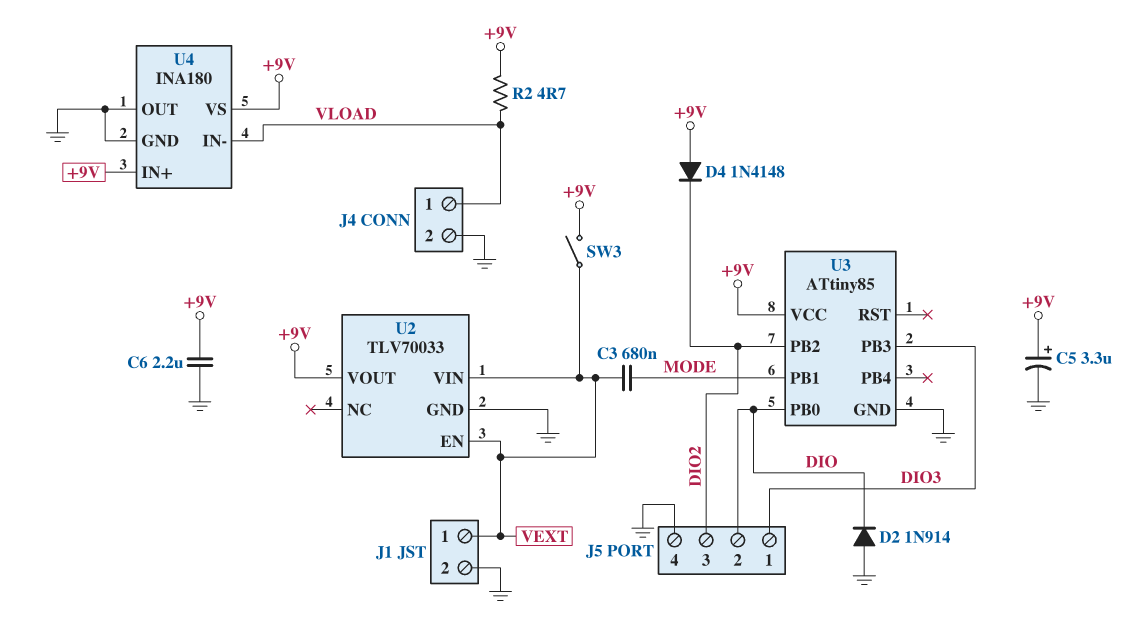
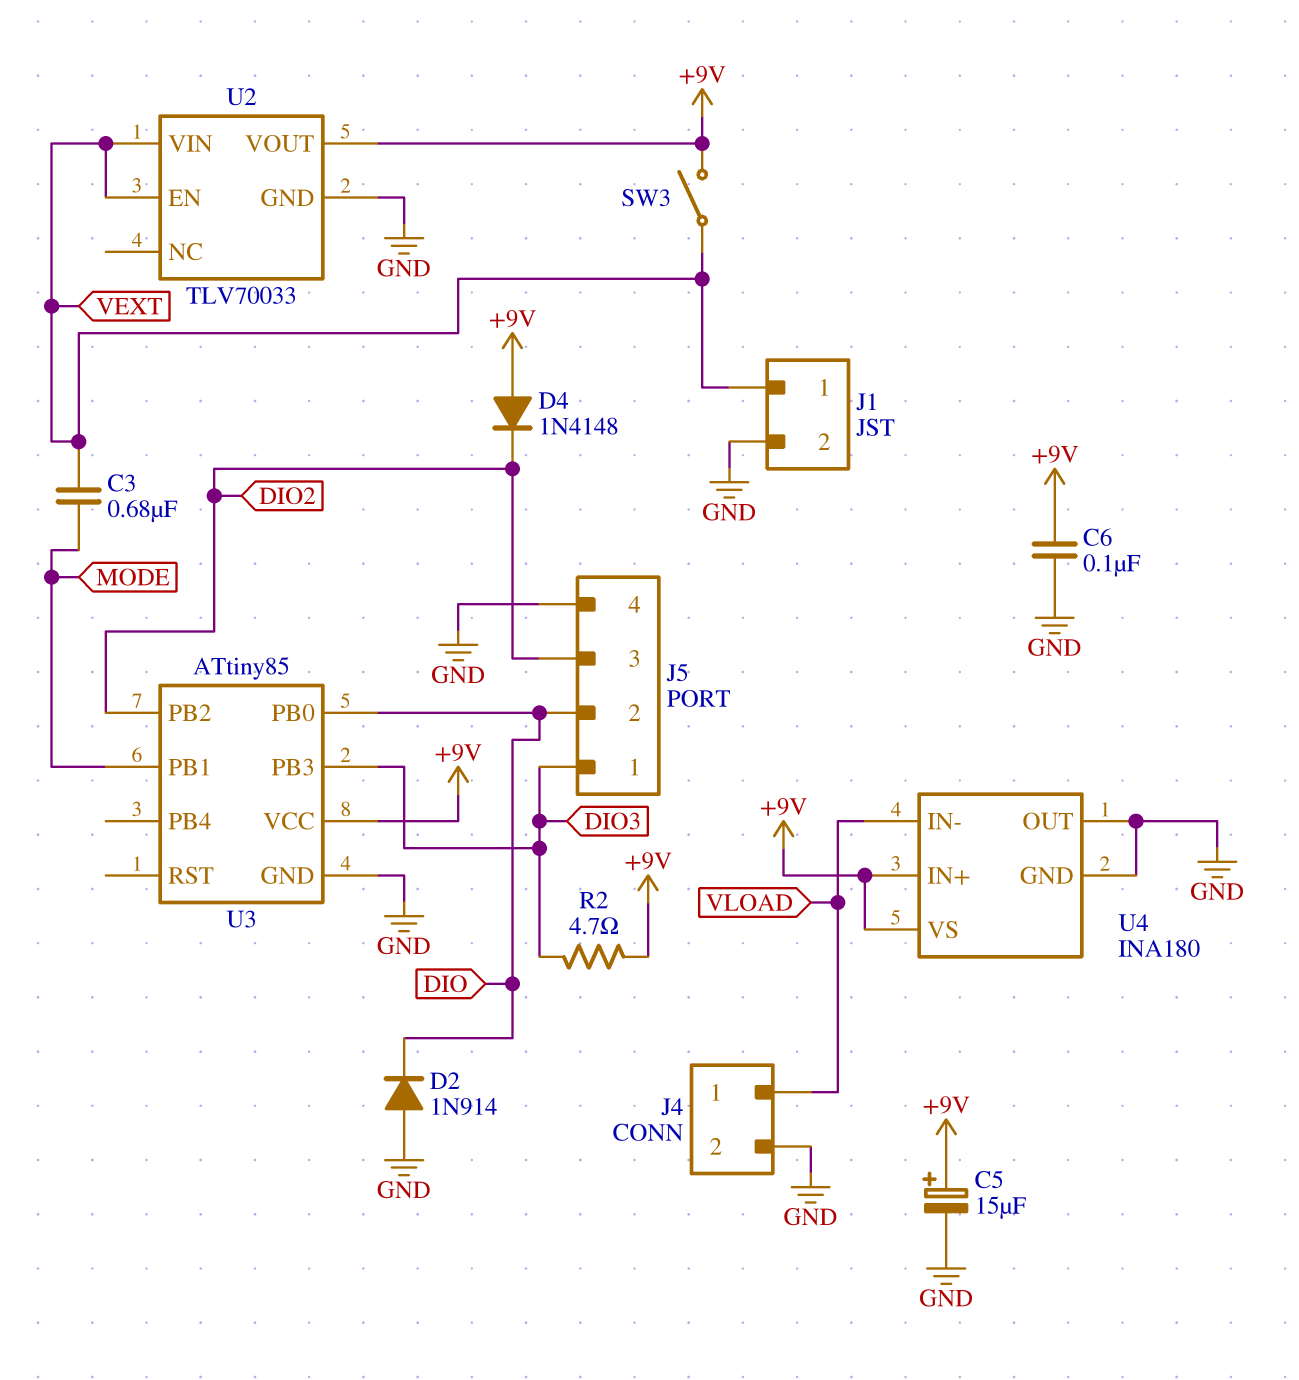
C5: 3.3uF (plus +9V, minus GND) -> 15uF (plus +9V, minus GND)
C6: 2.2uF (+9V, GND) -> 100nF (+9V, GND)
R2: 4.7 (+9V, VLOAD) -> 4.7 (+9V, DIO3)

